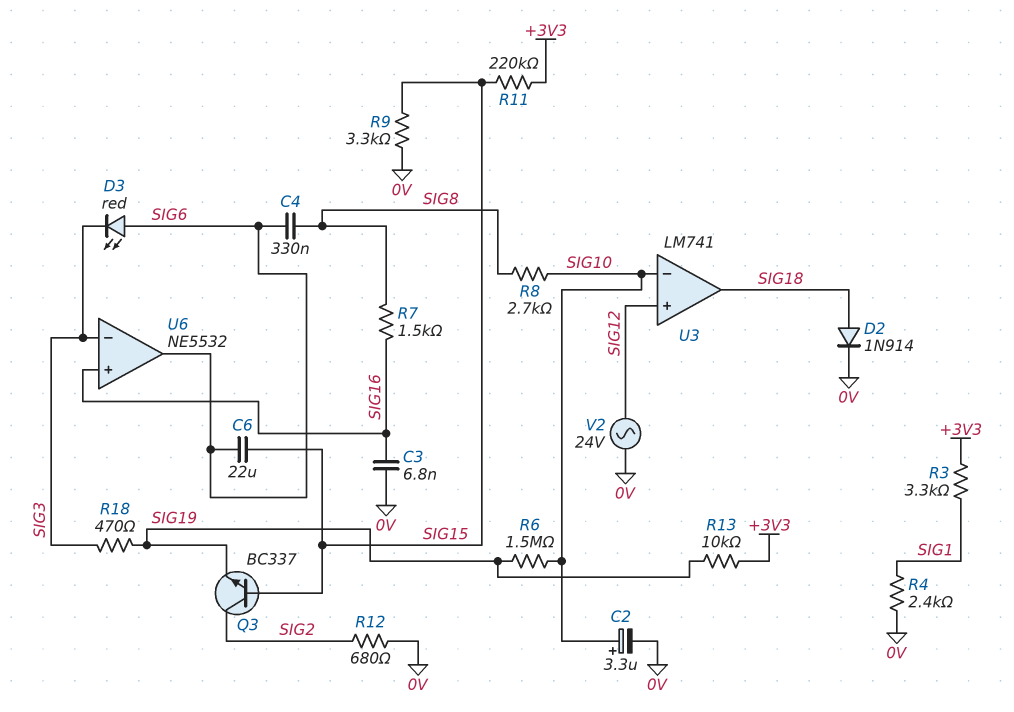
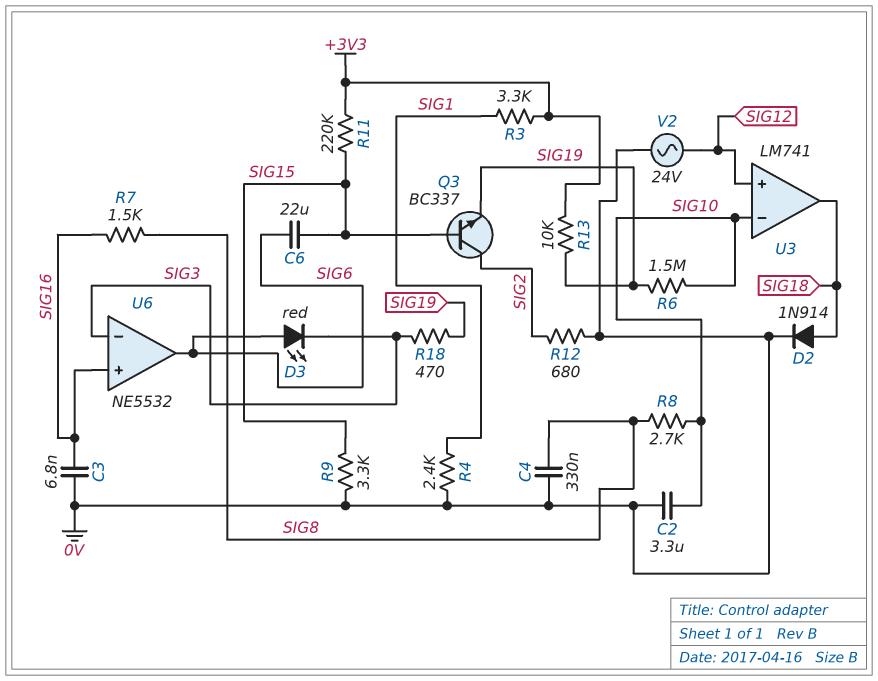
C2: 3.3uF (plus SIG10, minus 0V) -> 3.3uF (0V, SIG10)
C4: 330nF (SIG6, SIG8) -> 330nF (0V, SIG8)

